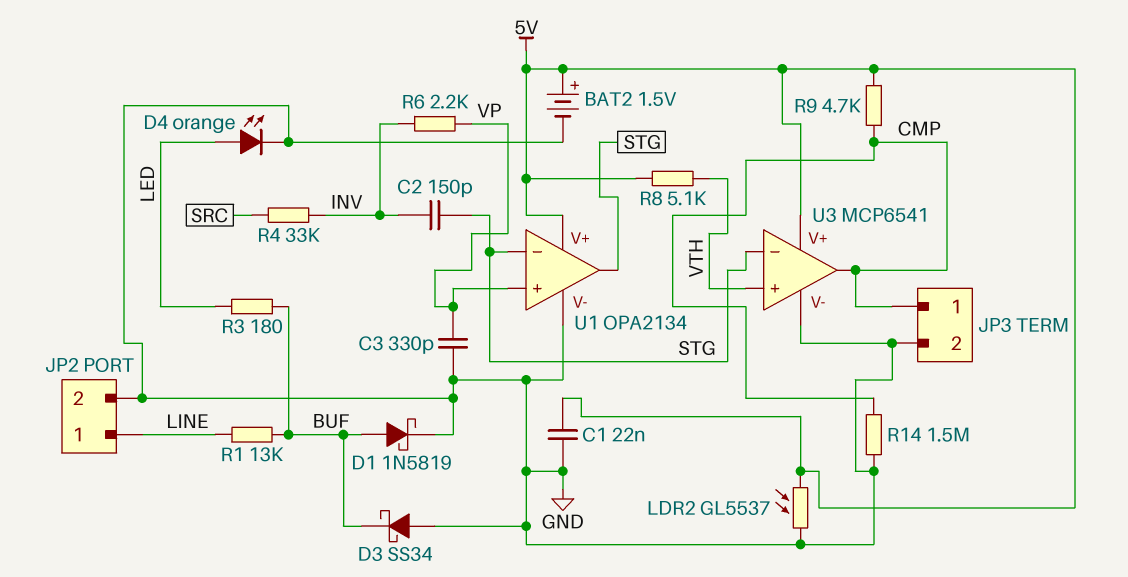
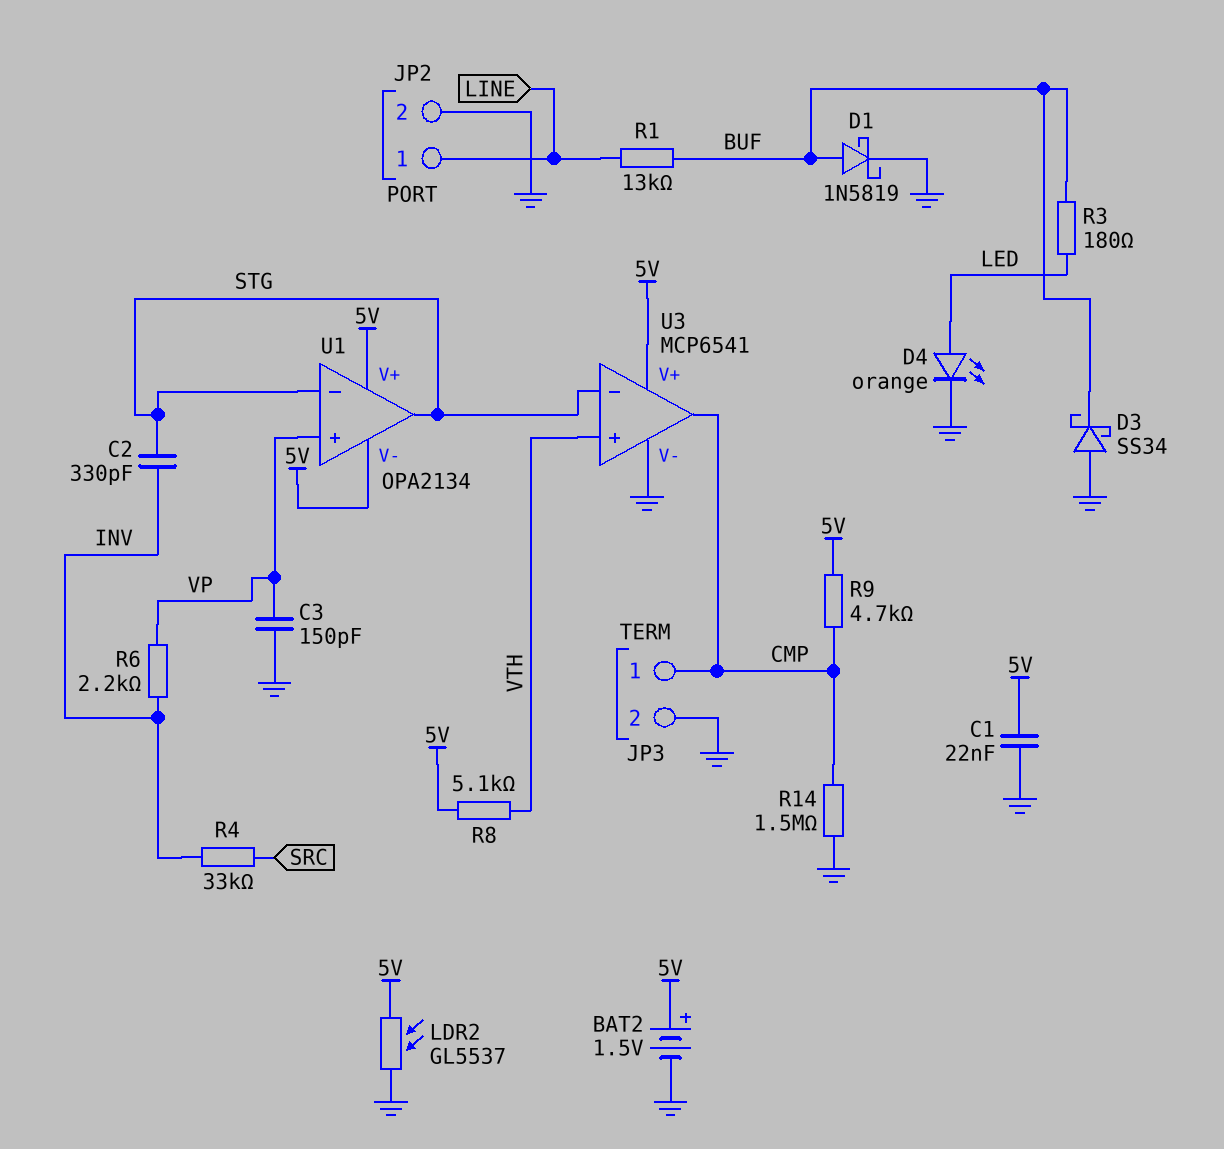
C2: 150pF (INV, STG) -> 330pF (INV, STG)
C3: 330pF (GND, VP) -> 150pF (GND, VP)
U1 pin V-: GND -> 5V

